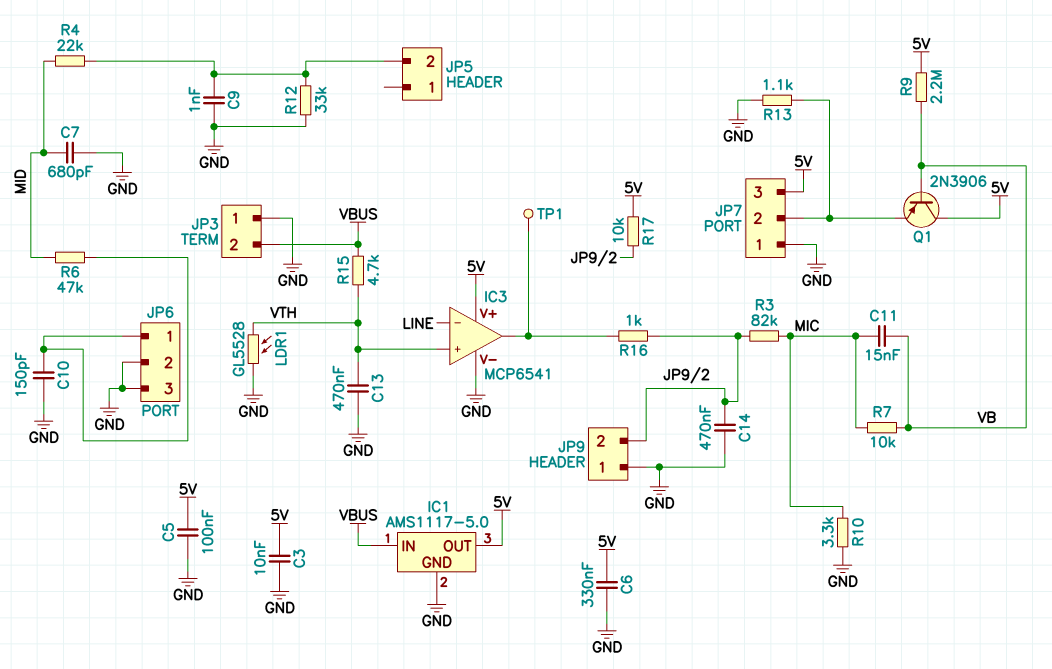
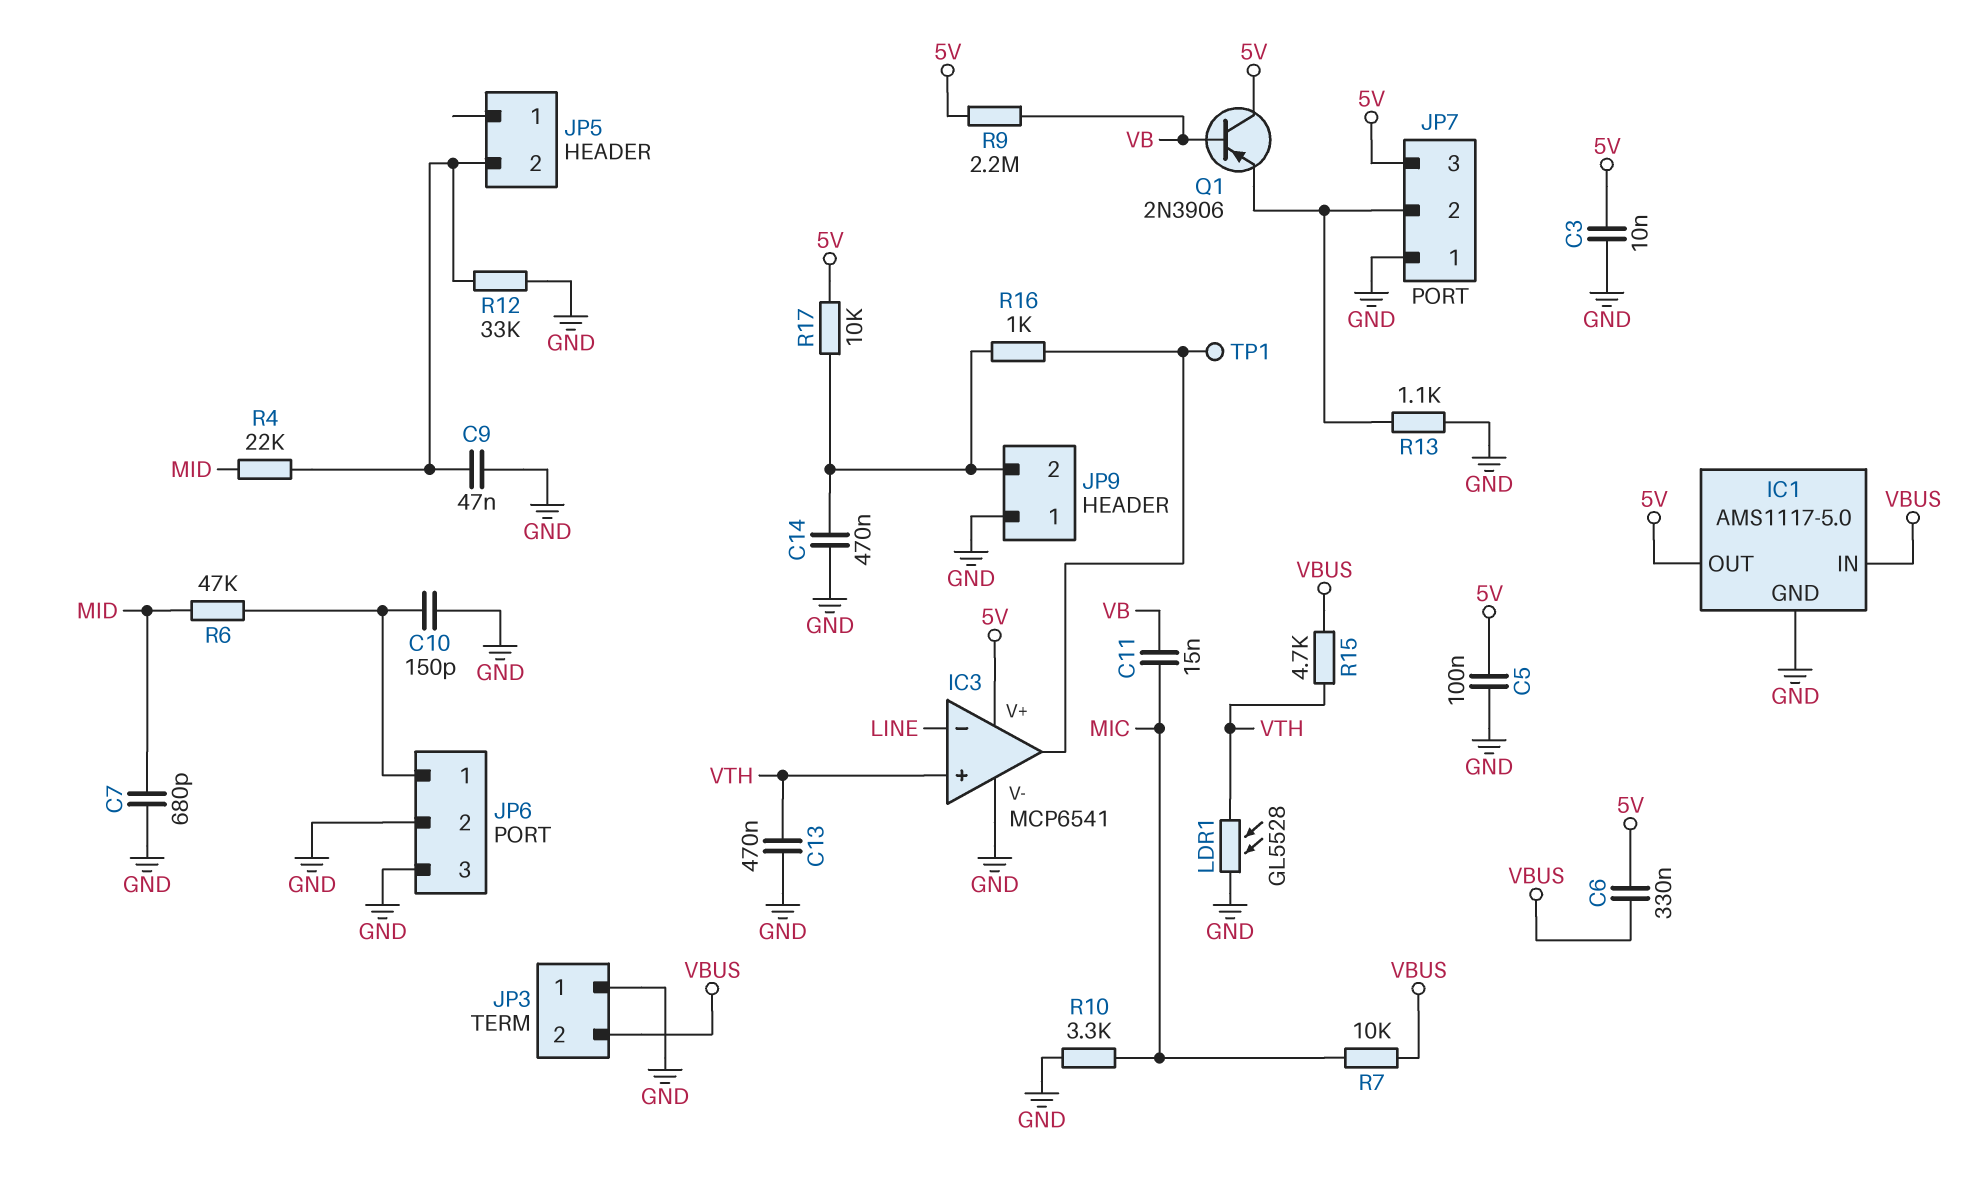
C6: 330nF (5V, GND) -> 330nF (5V, VBUS)
C9: 1nF (GND, JP5/2) -> 47nF (GND, JP5/2)
R3: 82k (JP9/2, MIC) -> none
R7: 10k (MIC, VB) -> 10k (MIC, VBUS)

